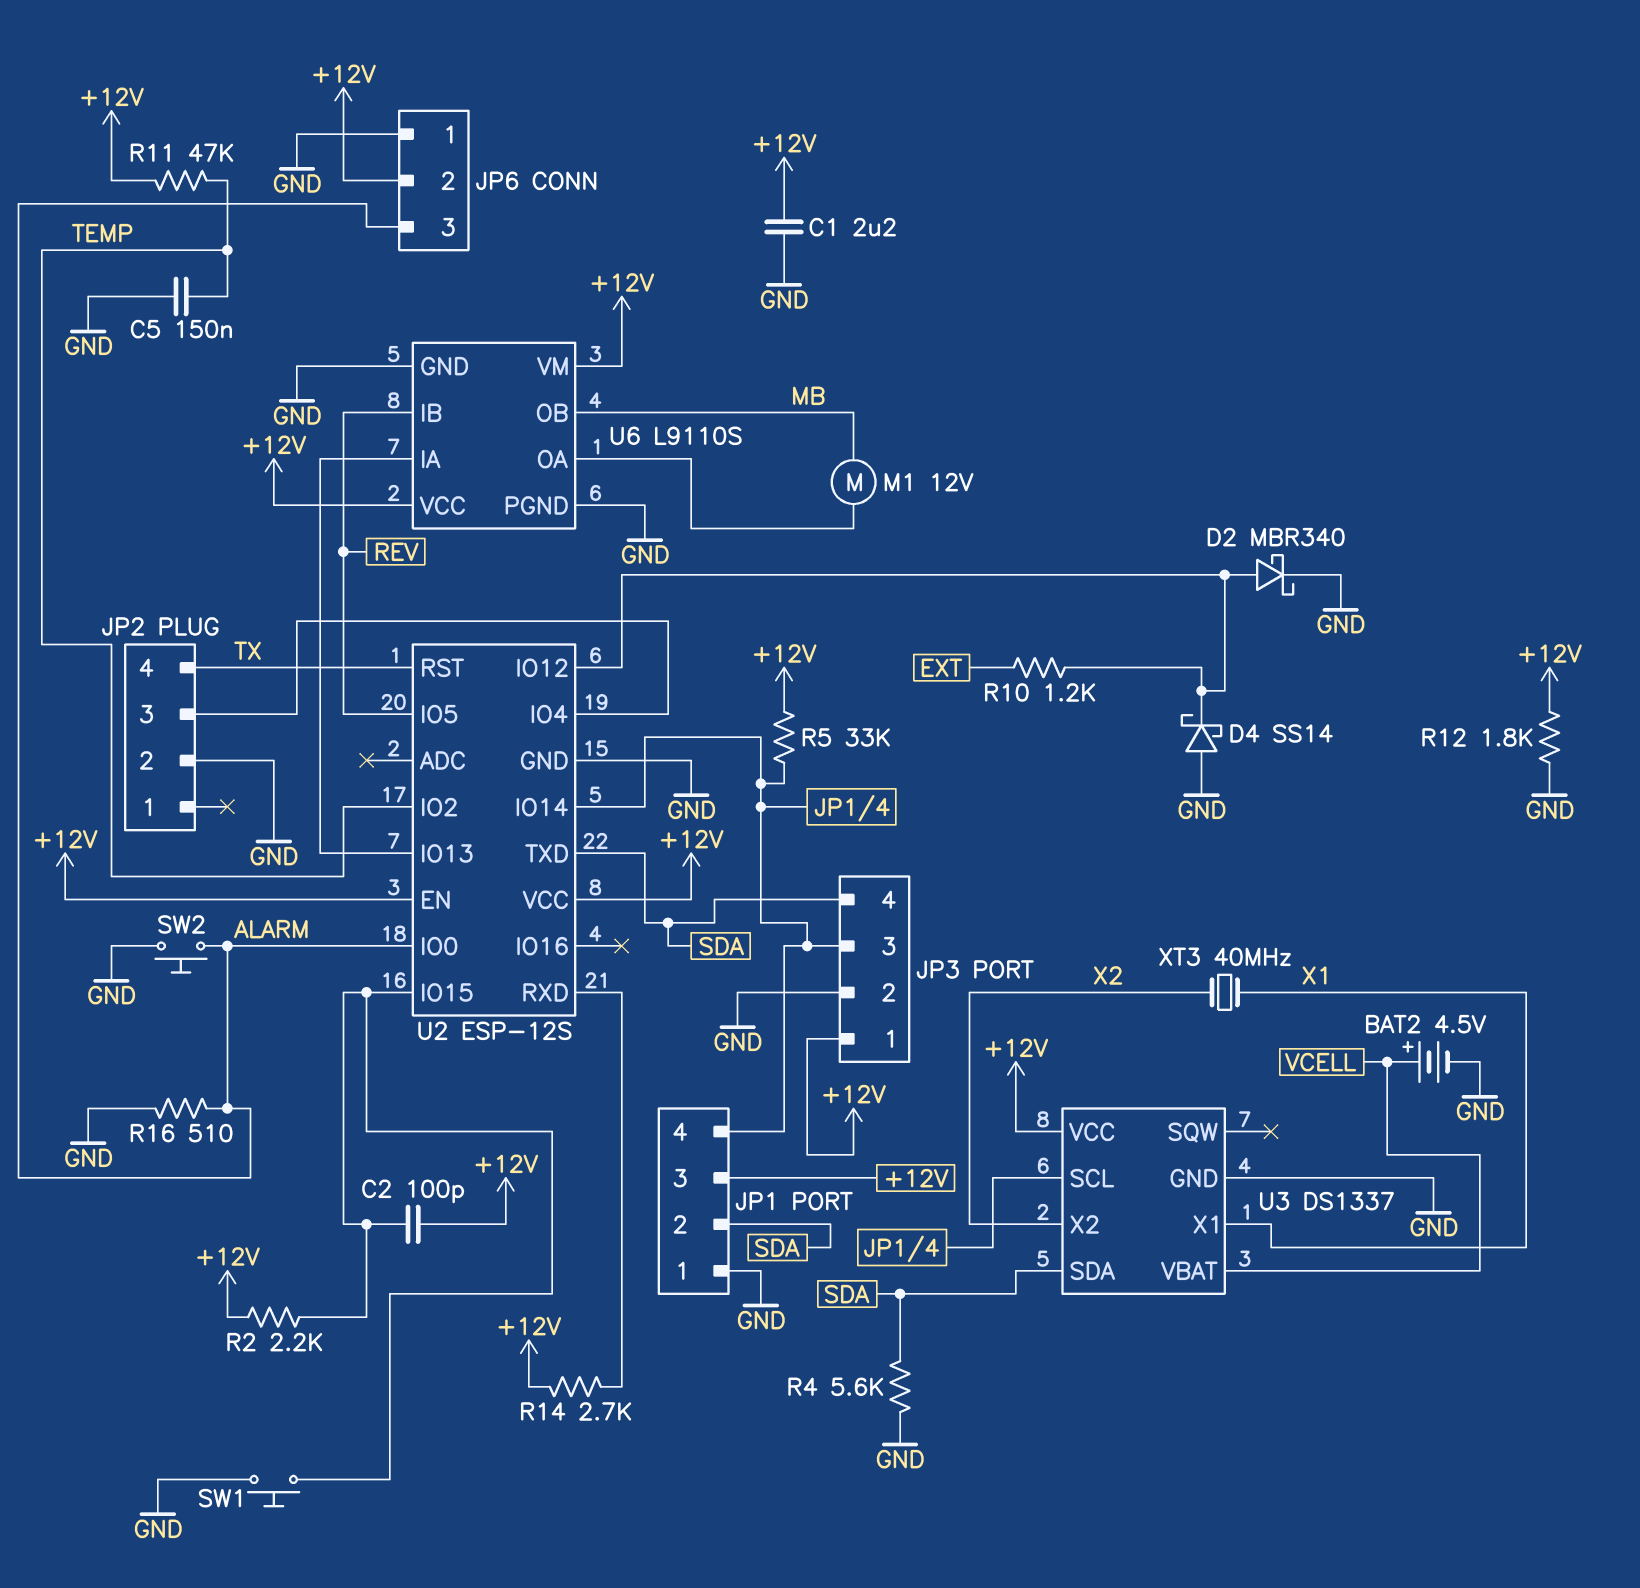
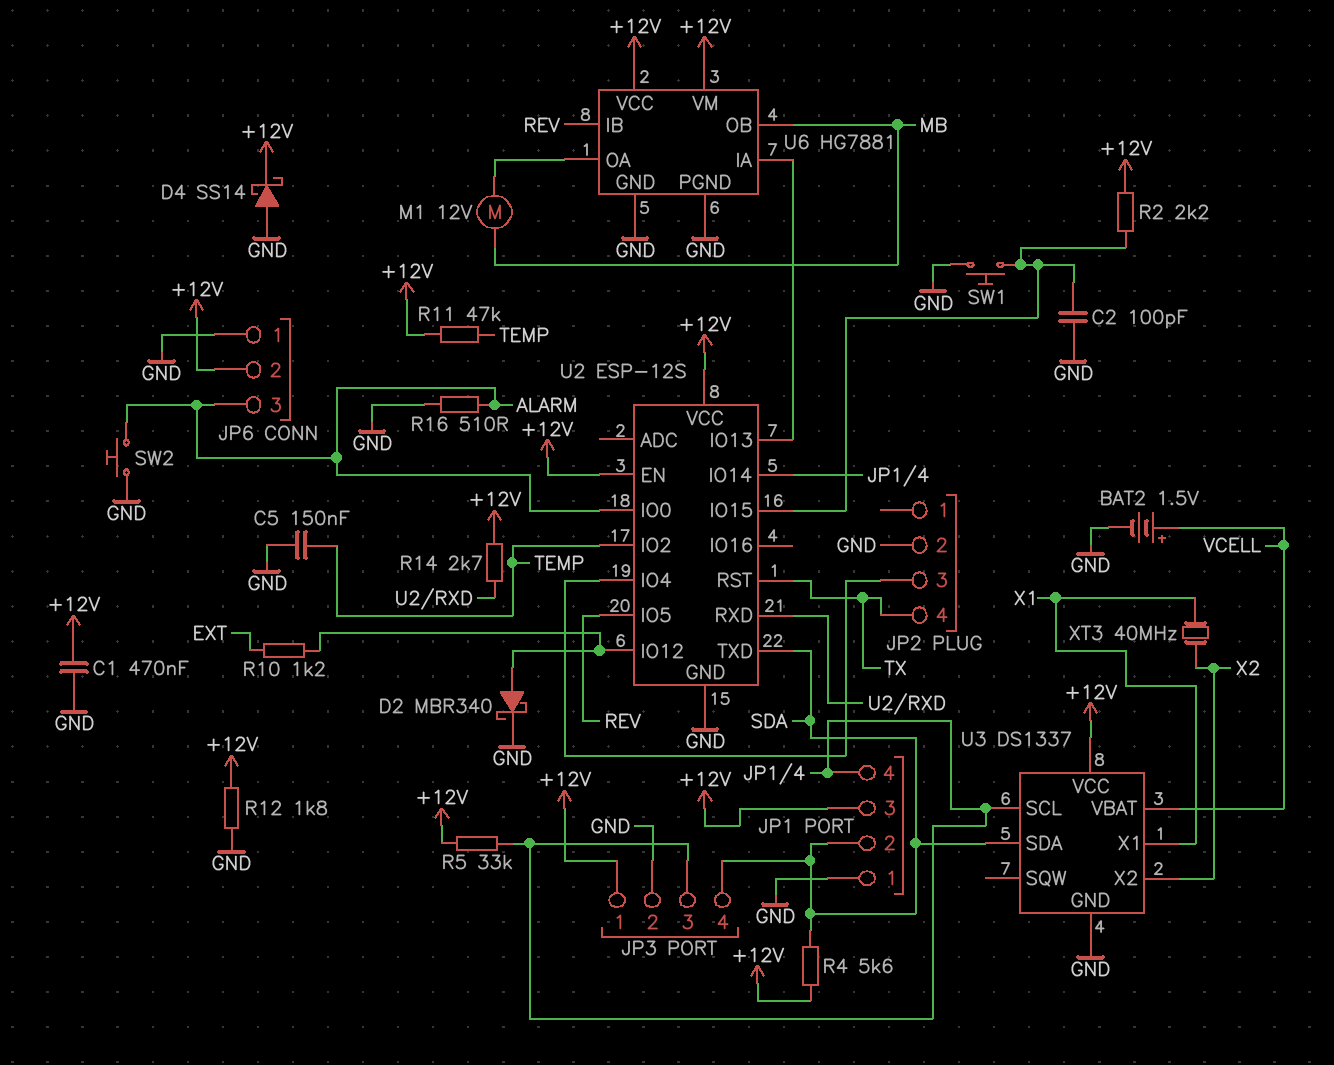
BAT2: 4.5V (plus VCELL, minus GND) -> 1.5V (plus VCELL, minus GND)
C1: 2.2uF (+12V, GND) -> 470nF (+12V, GND)
C2: 100pF (+12V, U2/IO15) -> 100pF (GND, U2/IO15)
D4: schottky SS14 (A GND, K U2/IO12) -> schottky SS14 (A GND, K +12V)
R4: 5.6k (GND, SDA) -> 5.6k (+12V, SDA)
U6: L9110S -> HG7881

